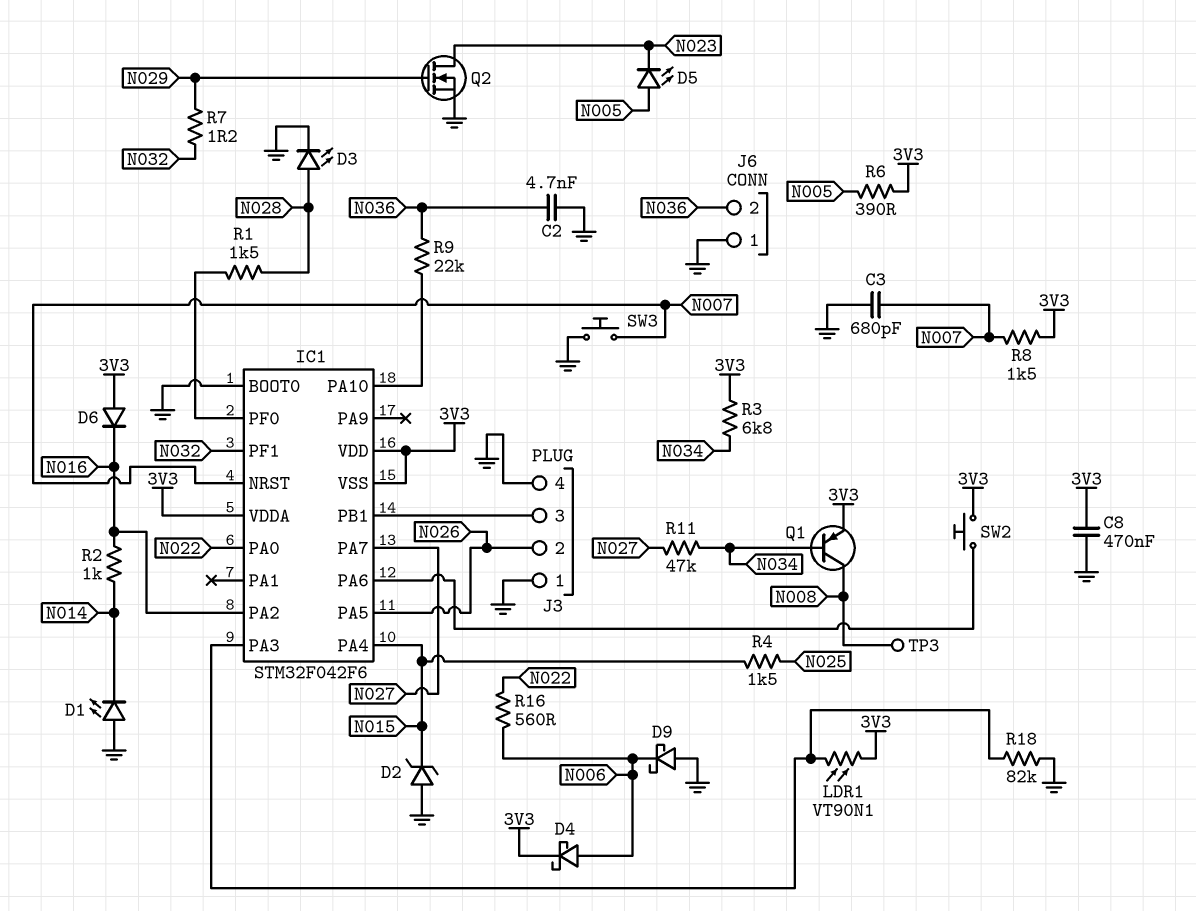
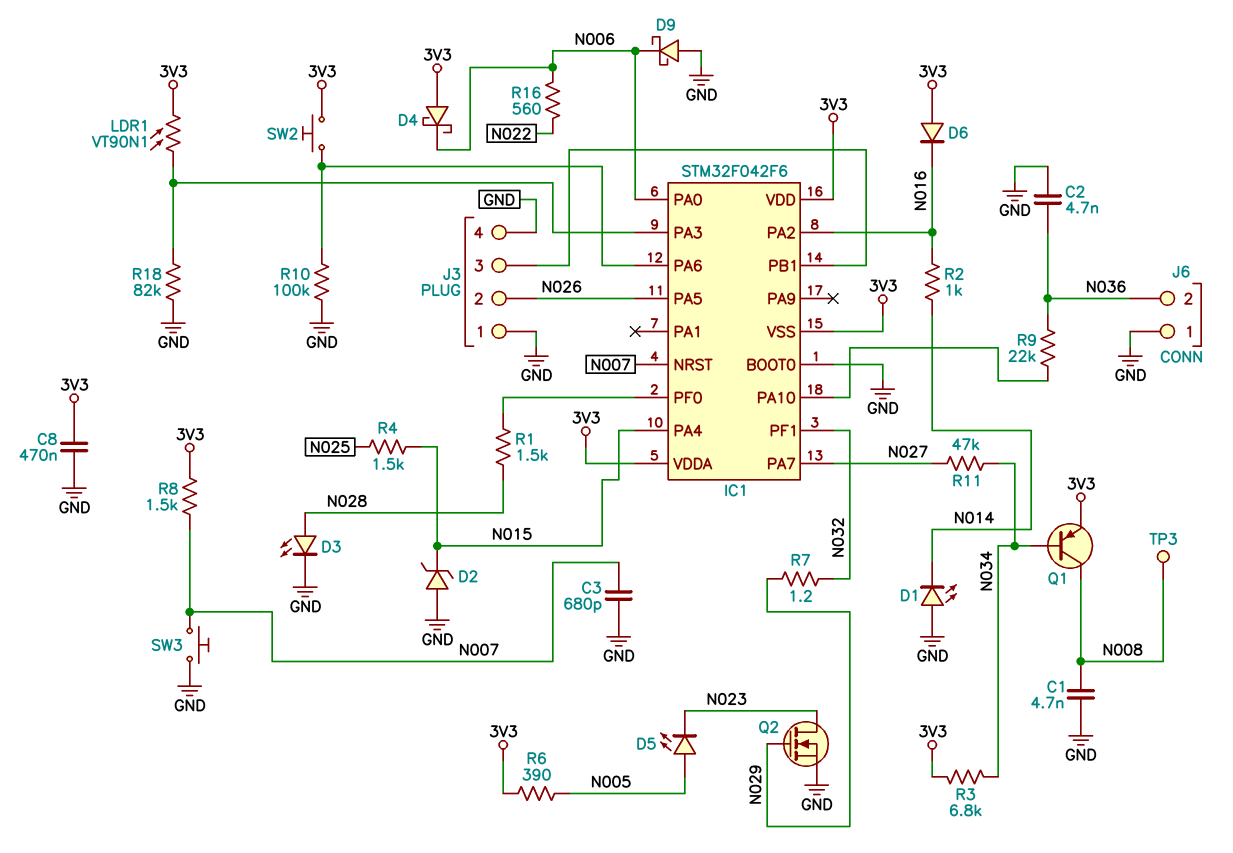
C1: none -> 4.7nF (GND, N008)
D4: schottky (A N006, K 3V3) -> schottky (A 3V3, K N006)
IC1 pin PA0: N022 -> N006
R10: none -> 100k (GND, IC1/PA6)

